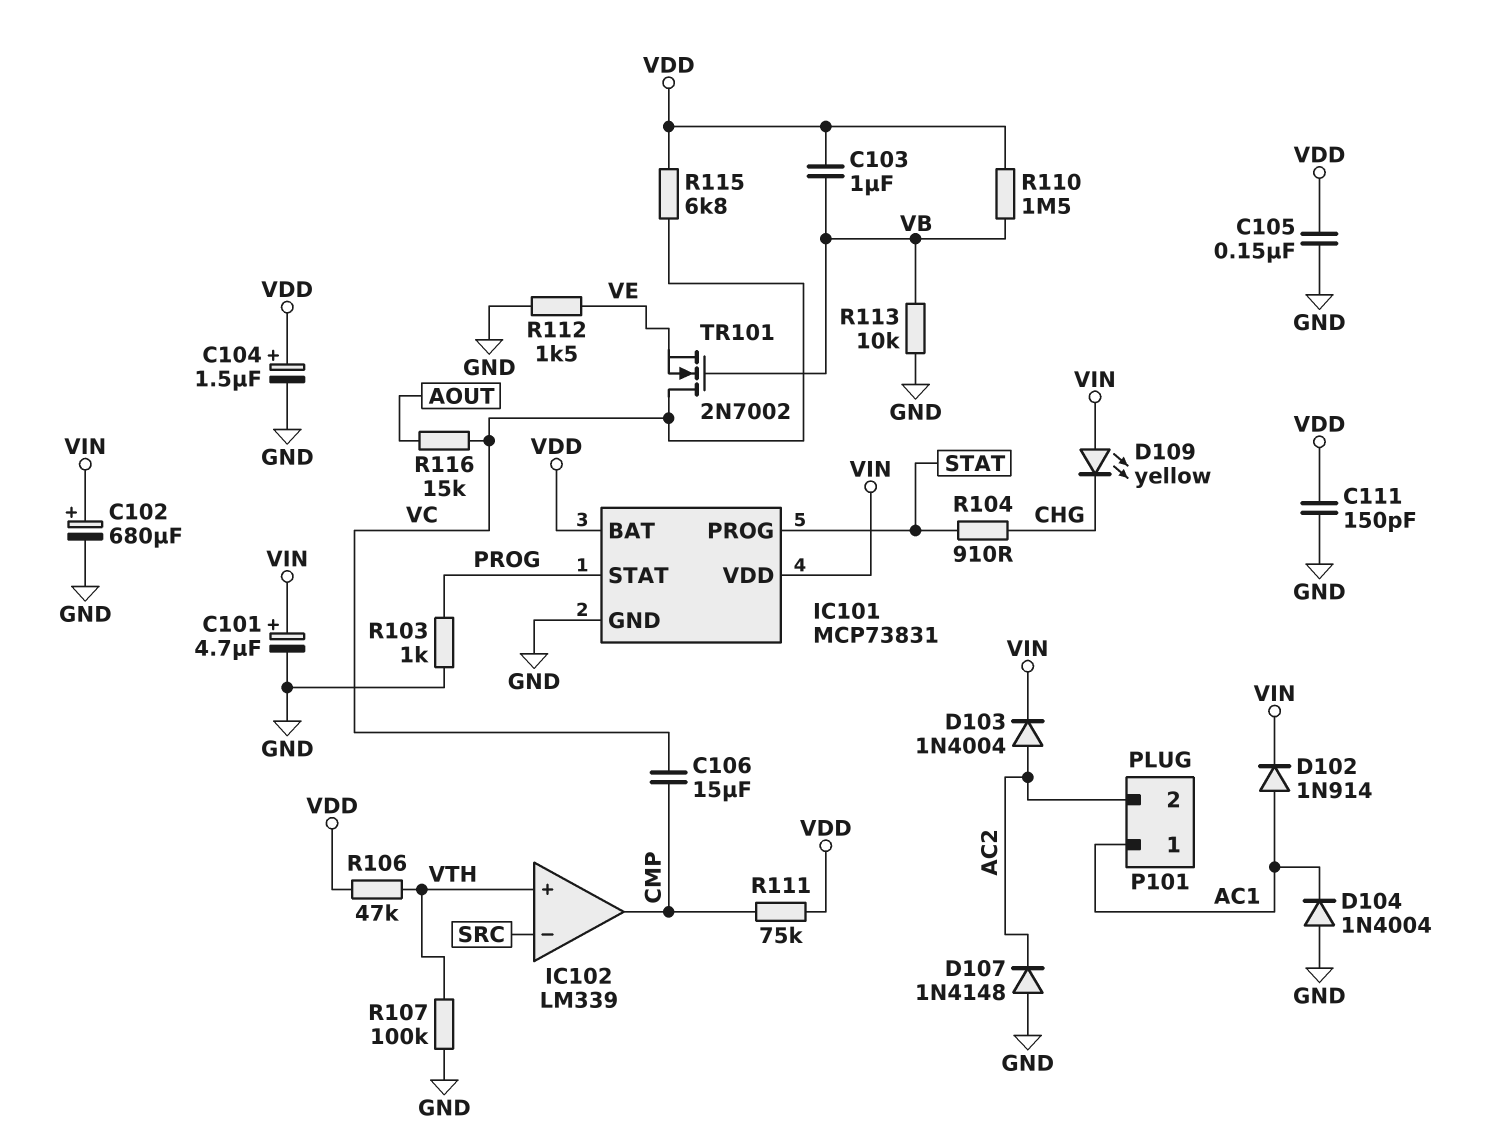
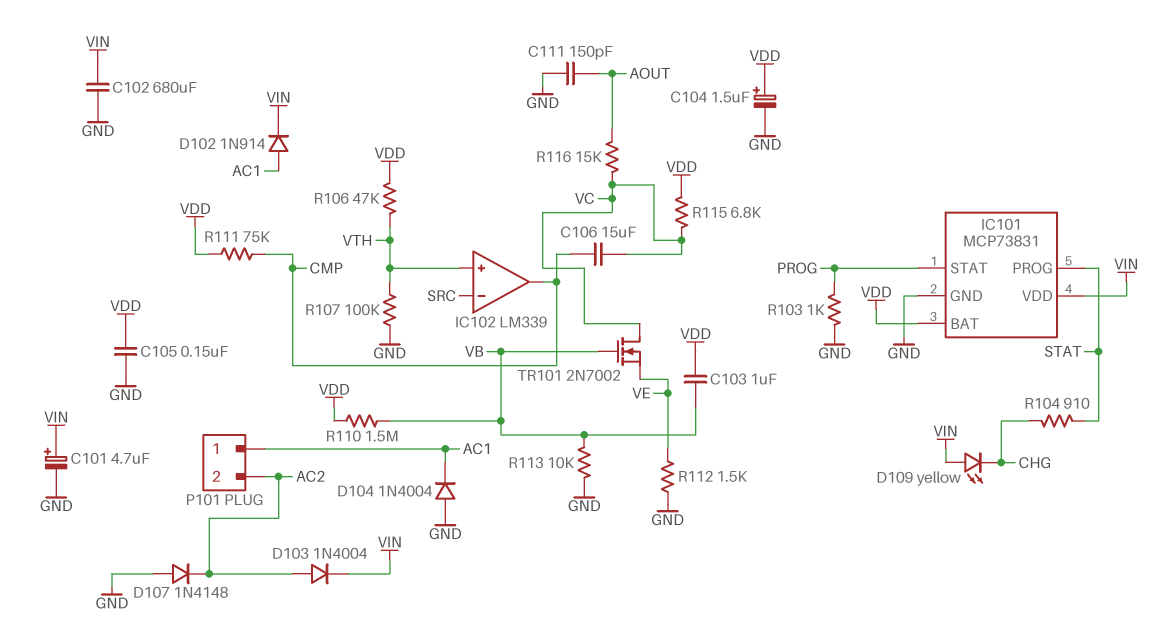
C102: 680uF (plus VIN, minus GND) -> 680uF (GND, VIN)
C111: 150pF (GND, VDD) -> 150pF (AOUT, GND)

